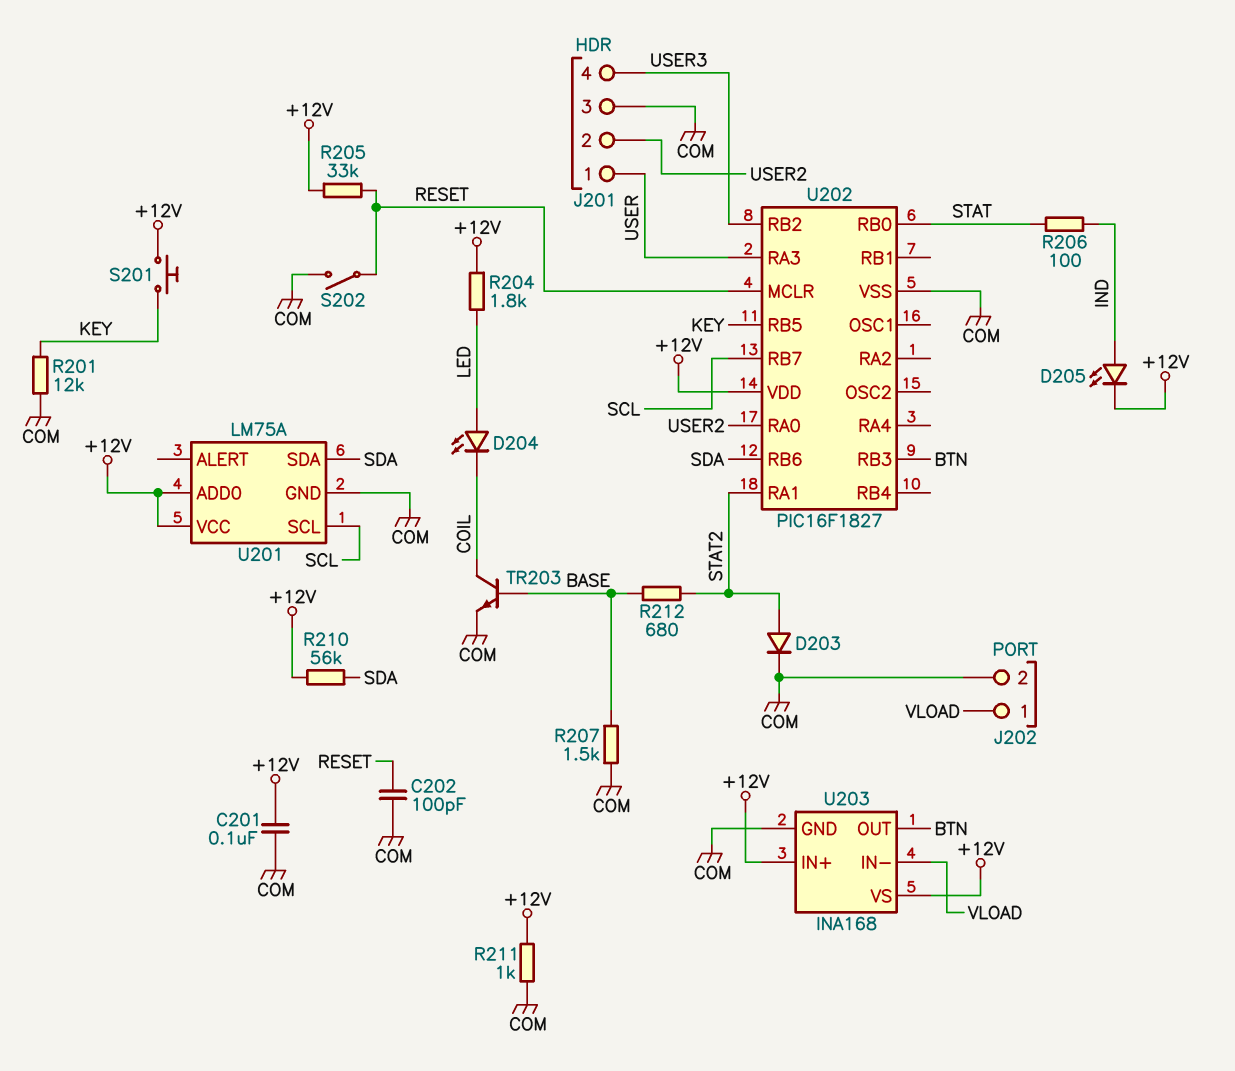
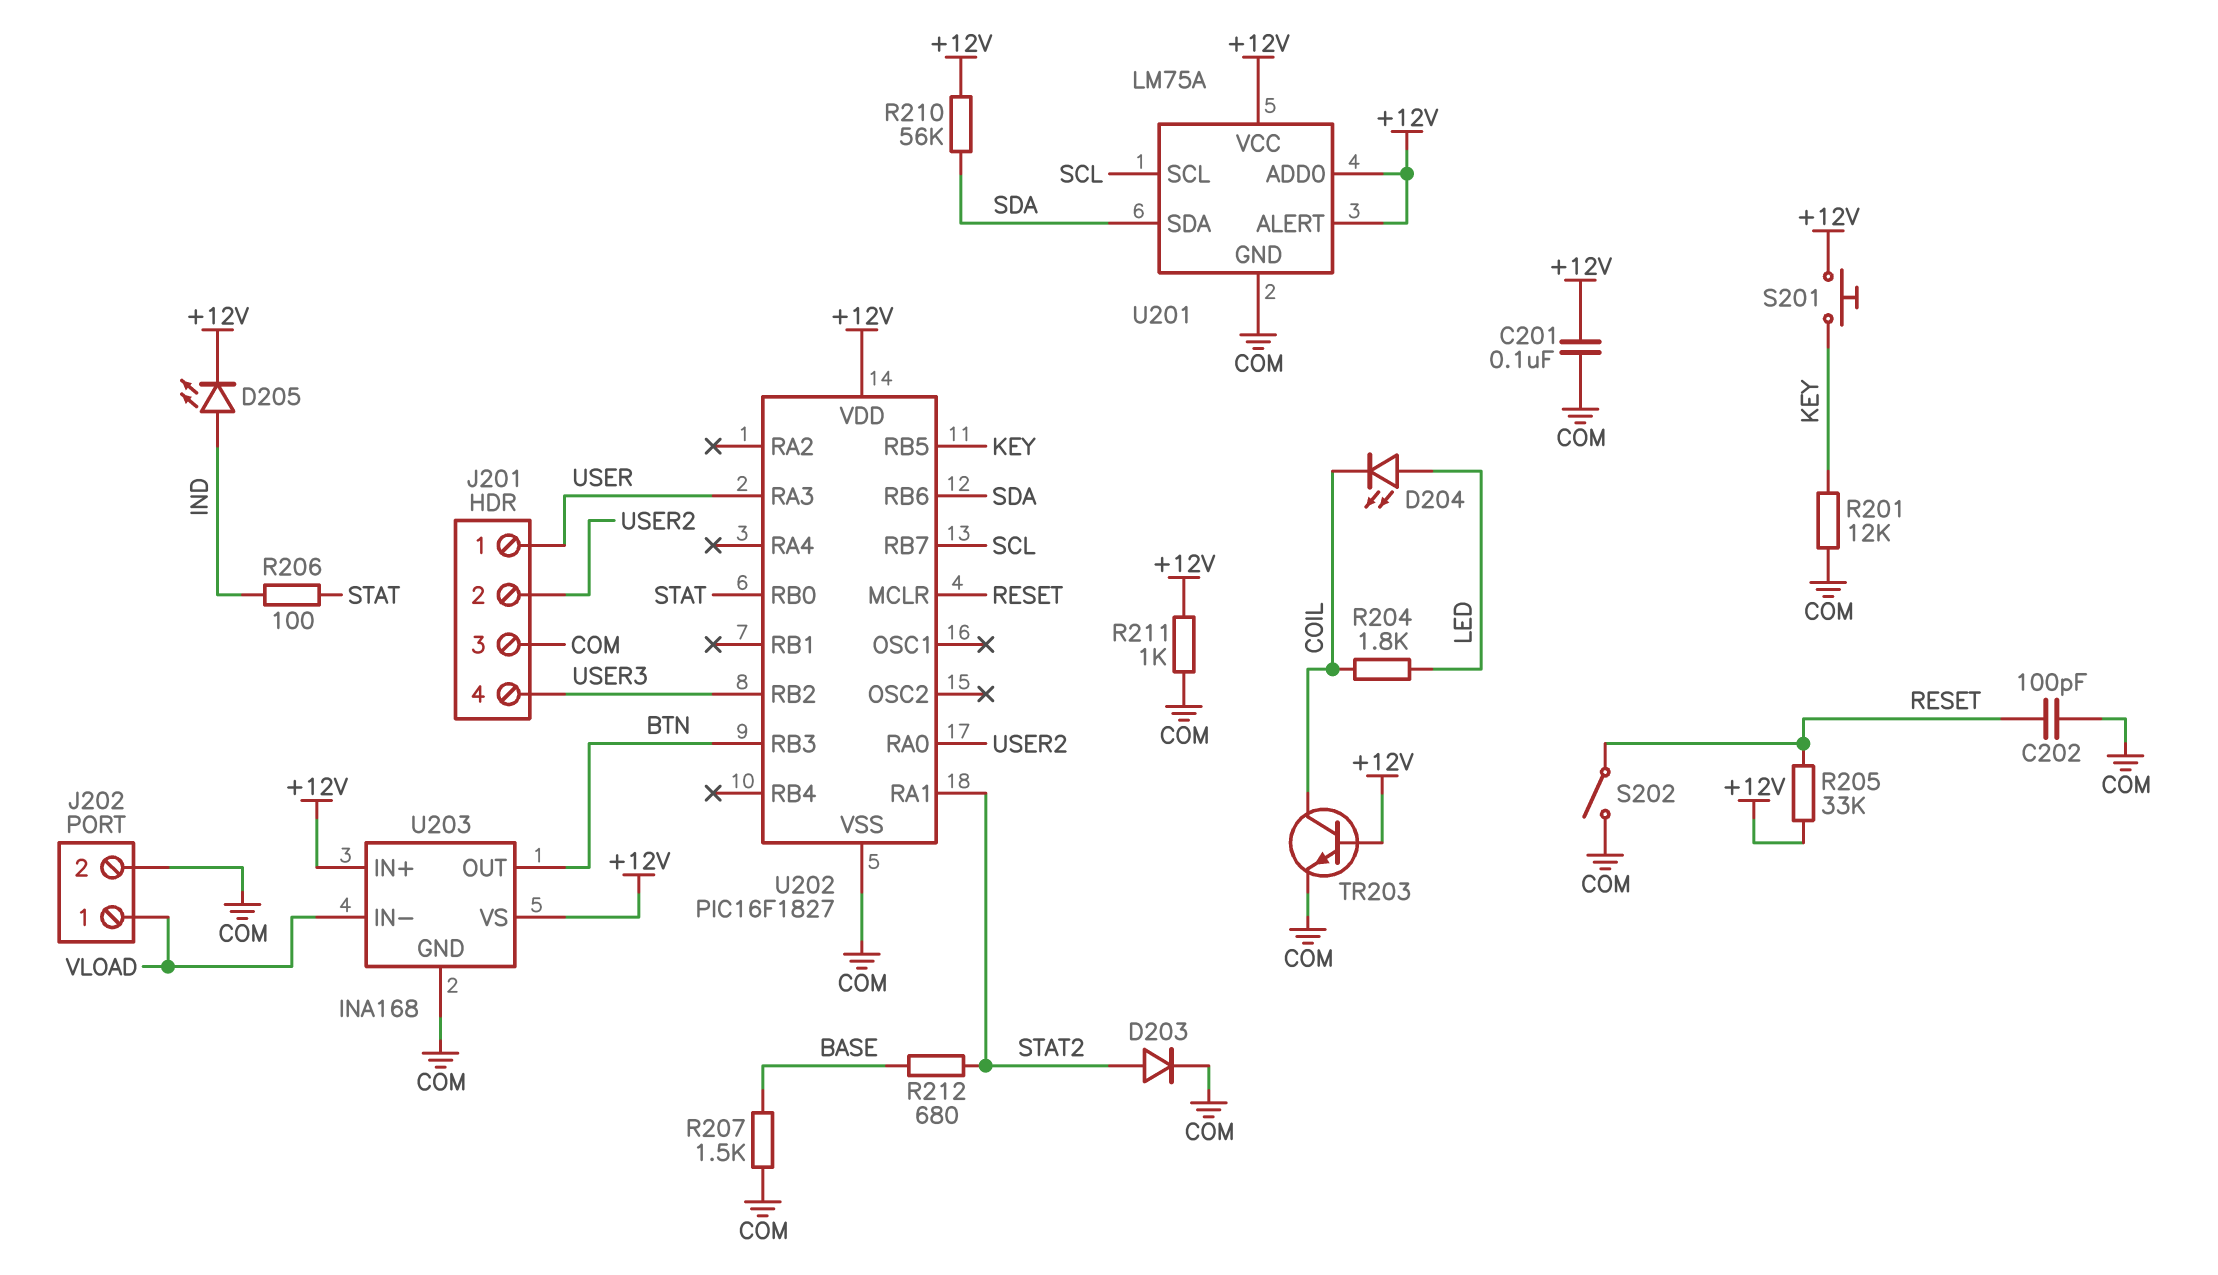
R204: 1.8k (+12V, LED) -> 1.8k (COIL, LED)
TR203: NPN (B BASE, C COIL, E COM) -> NPN (B +12V, C COIL, E COM)
U201 pin ALERT: none -> +12V

